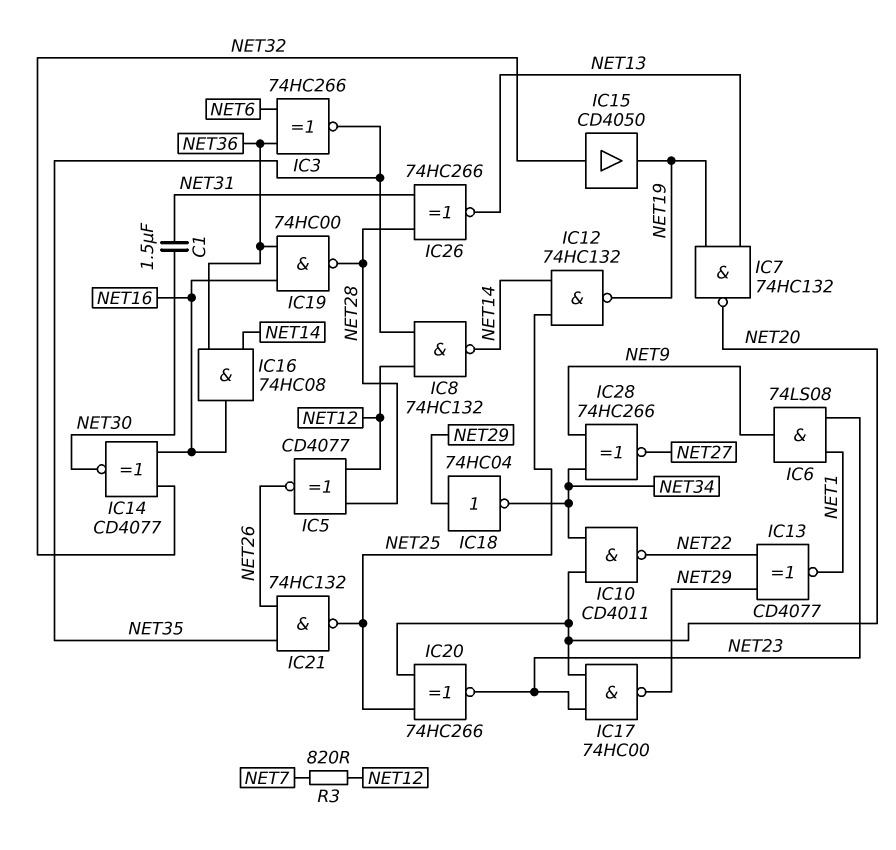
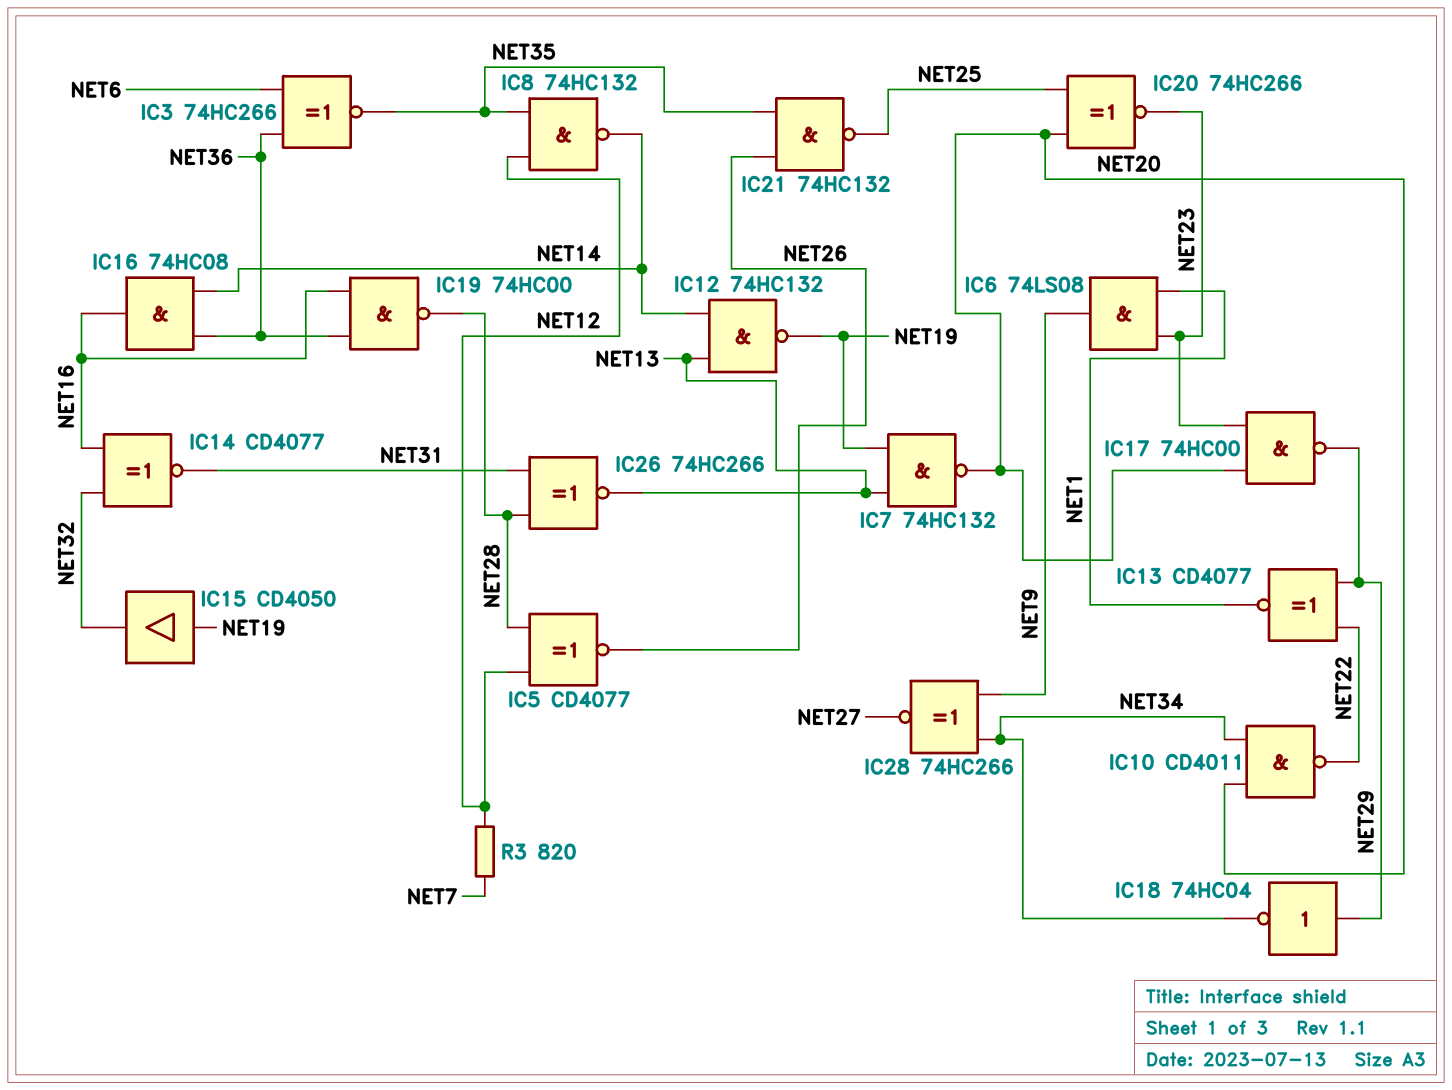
C1: 1.5uF (NET30, NET31) -> none
IC12: NAND 74HC132 (in NET14, in NET25, out NET19) -> NAND 74HC132 (in NET13, in NET14, out NET19)
IC14: XNOR CD4077 (in NET16, in NET32, out NET30) -> XNOR CD4077 (in NET16, in NET32, out NET31)
IC15: buffer CD4050 (in NET32, out NET19) -> buffer CD4050 (in NET19, out NET32)

